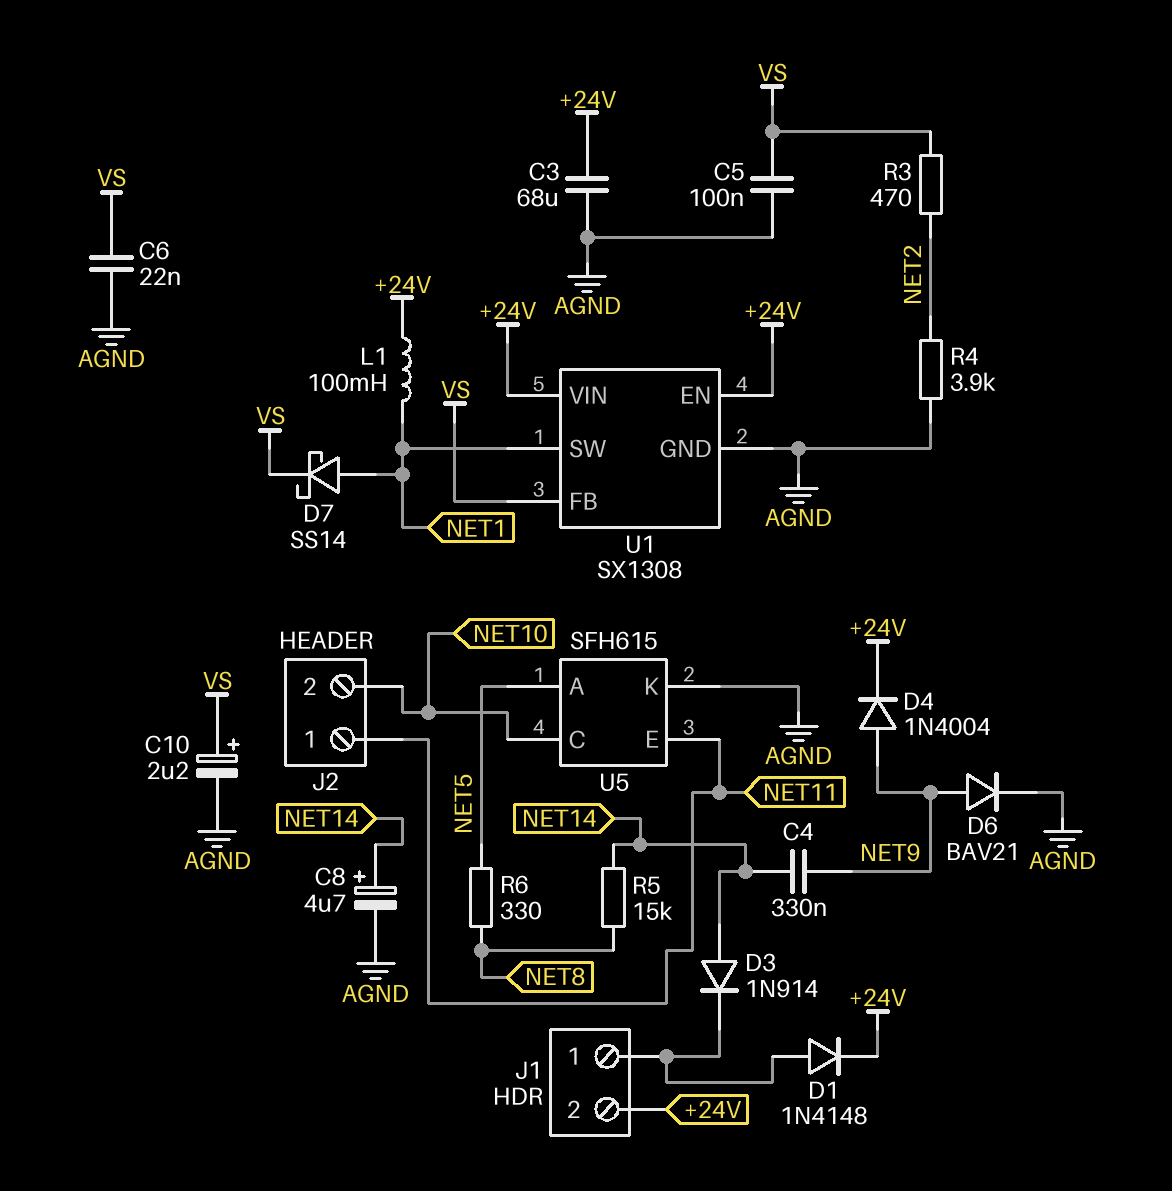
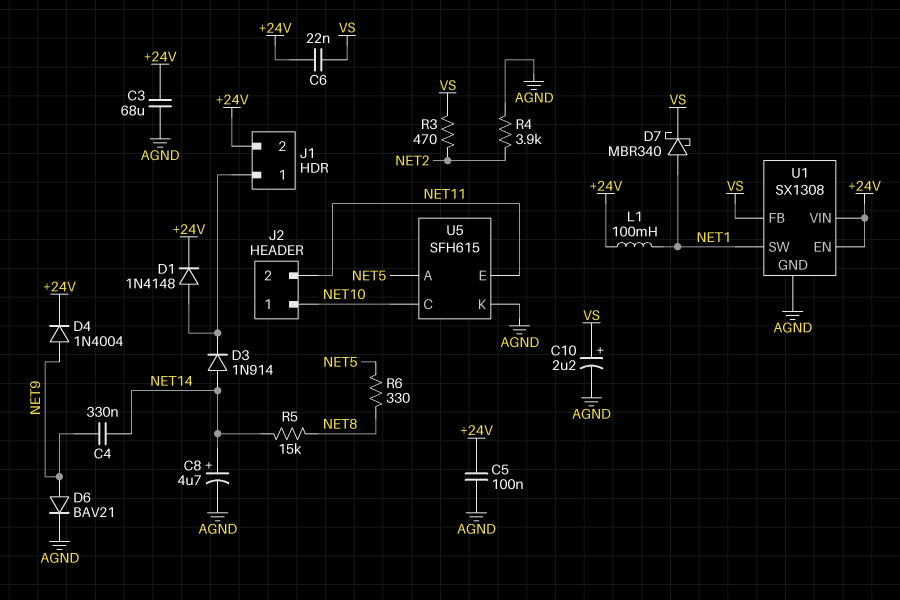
C5: 100nF (AGND, VS) -> 100nF (+24V, AGND)
C6: 22nF (AGND, VS) -> 22nF (+24V, VS)
D7: schottky SS14 (A NET1, K VS) -> schottky MBR340 (A NET1, K VS)
J2 pin 1: NET11 -> NET10
J2 pin 2: NET10 -> NET11

